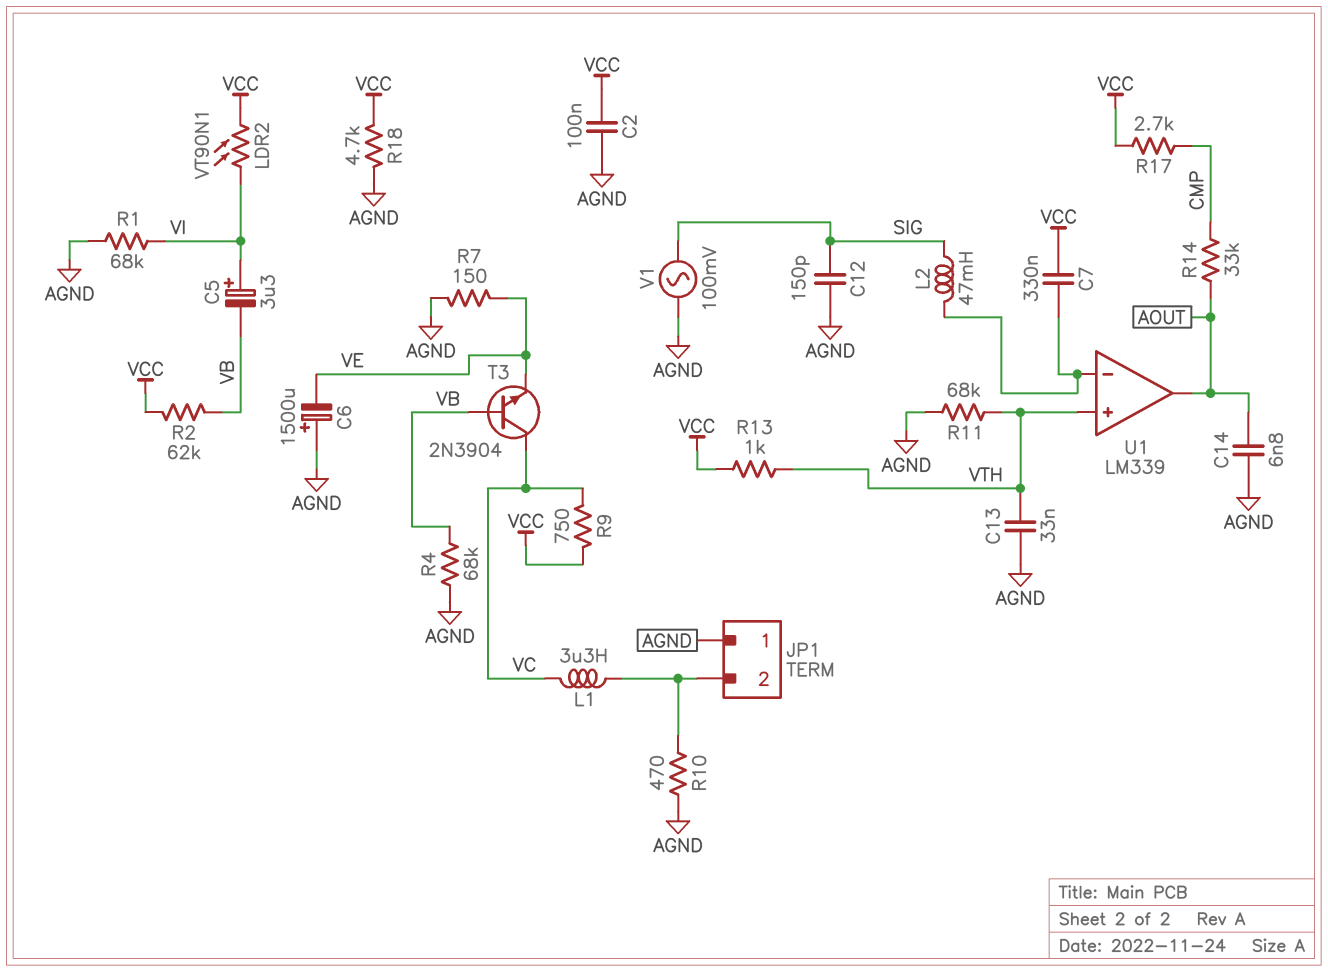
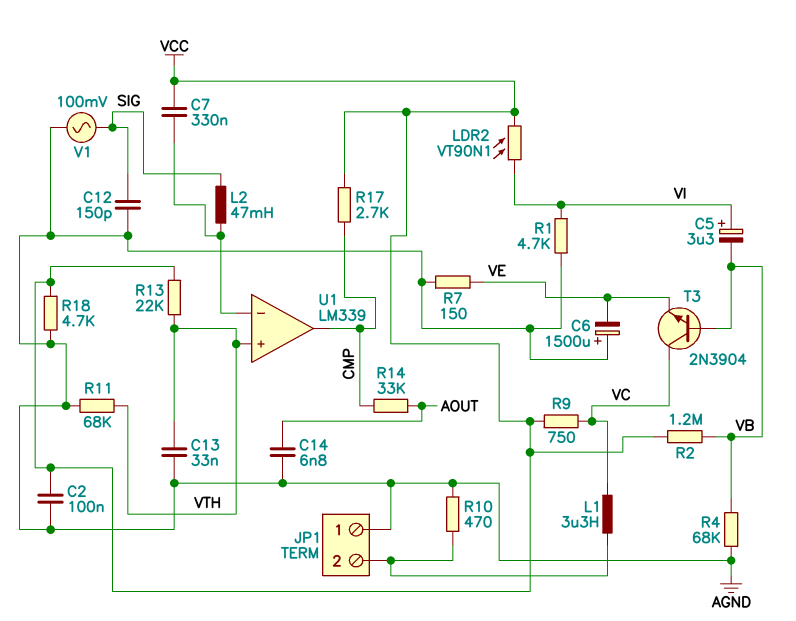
R1: 68k (AGND, VI) -> 4.7k (AGND, VI)
R2: 62k (VB, VCC) -> 1.2M (VB, VCC)
R13: 1k (VCC, VTH) -> 22k (VCC, VTH)
U1 pin out: AOUT -> CMP

